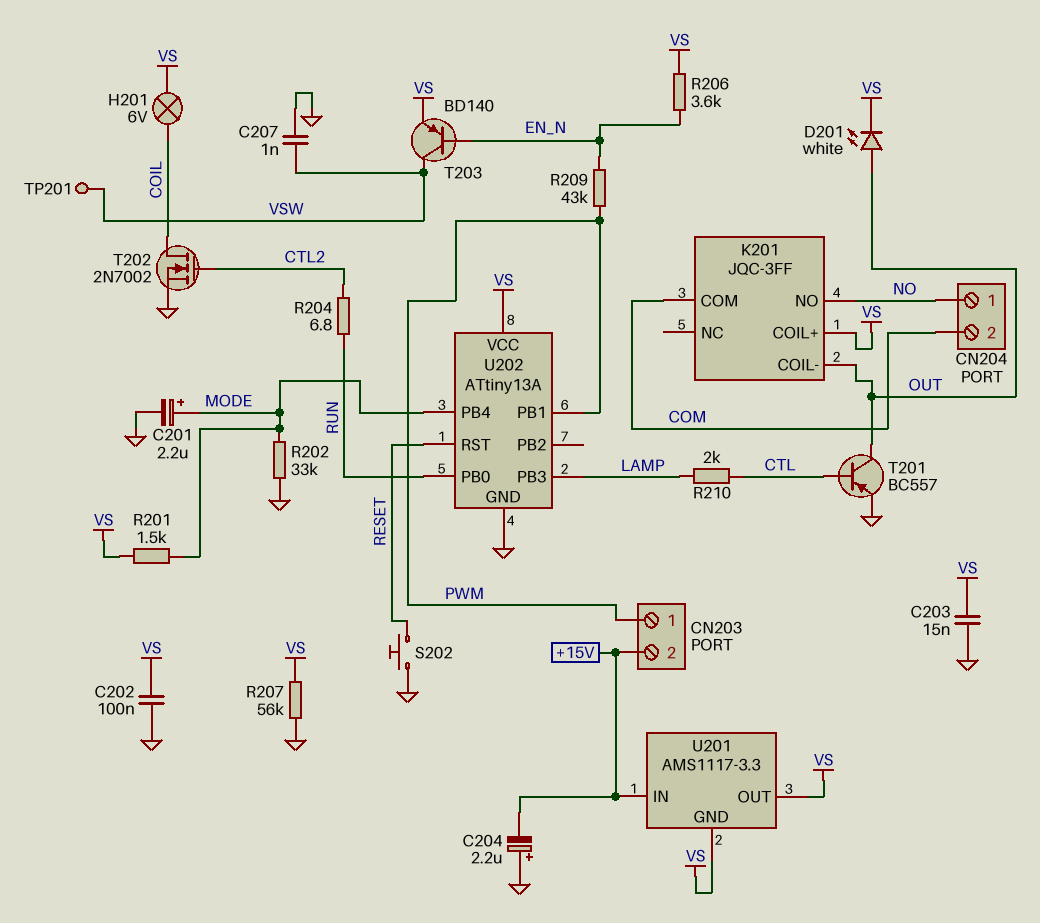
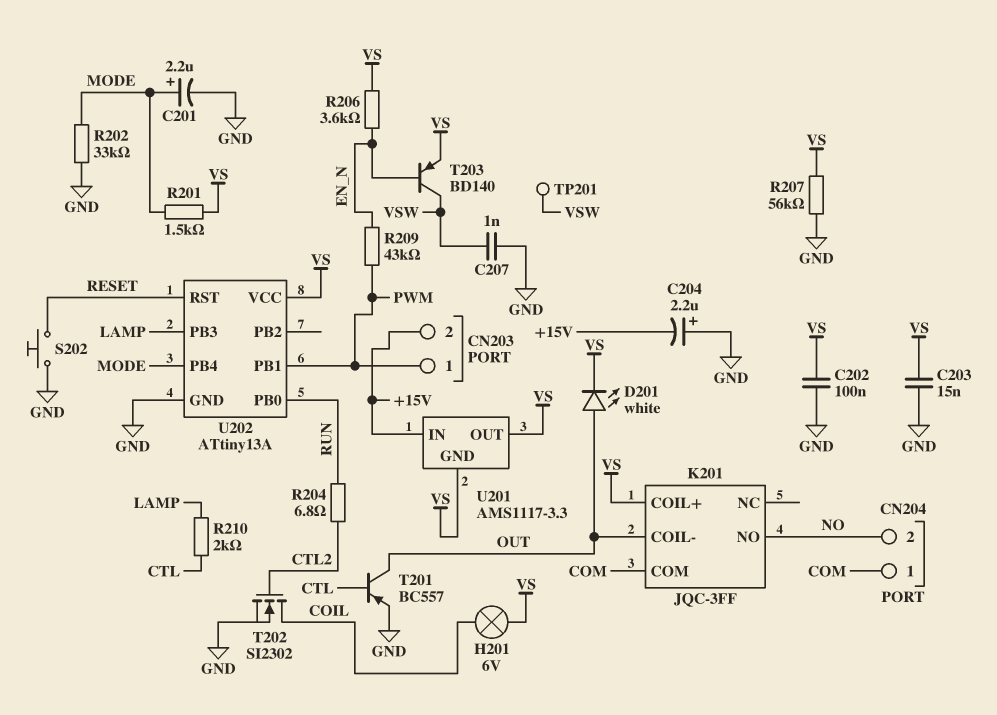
CN204 pin 1: NO -> COM
CN204 pin 2: COM -> NO
T202: NMOS 2N7002 (G CTL2, D COIL, S GND) -> NMOS SI2302 (G CTL2, D COIL, S GND)

